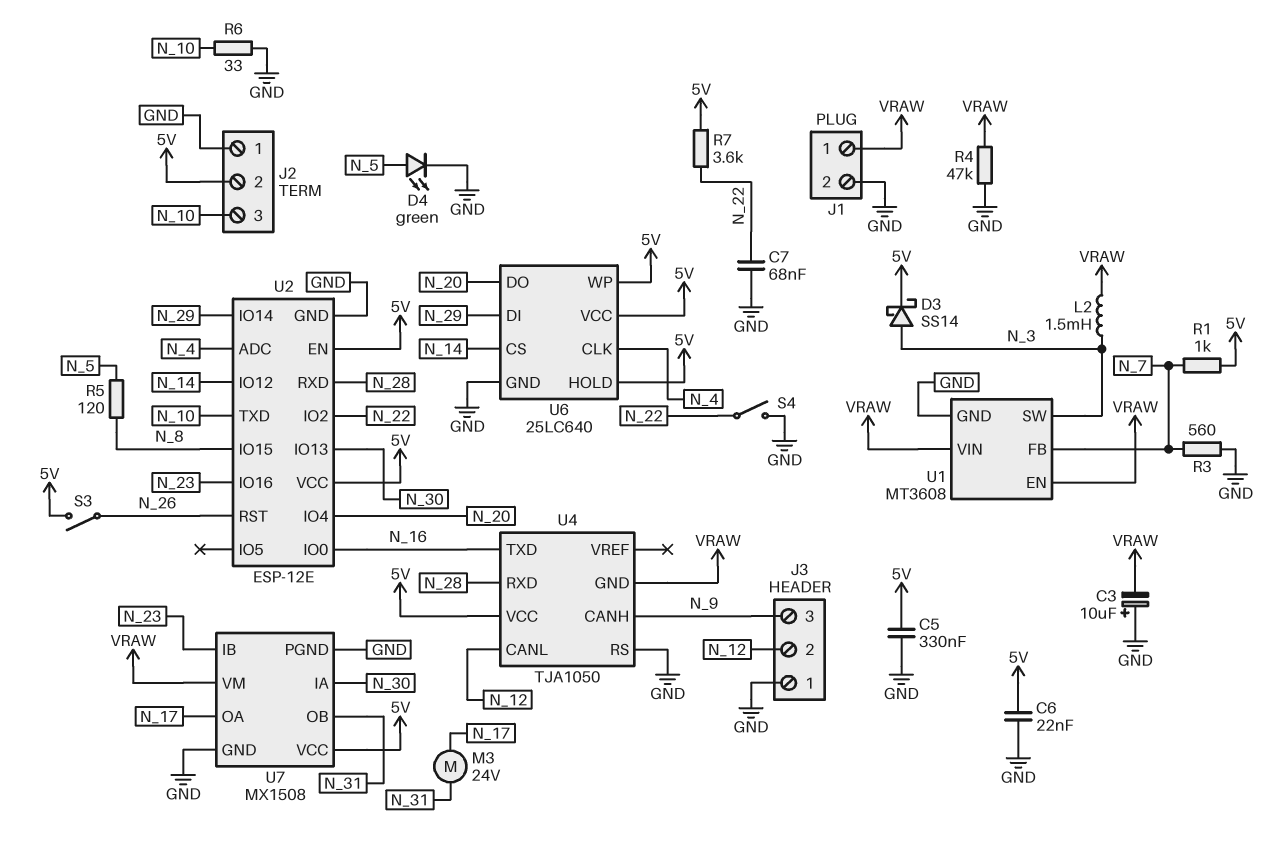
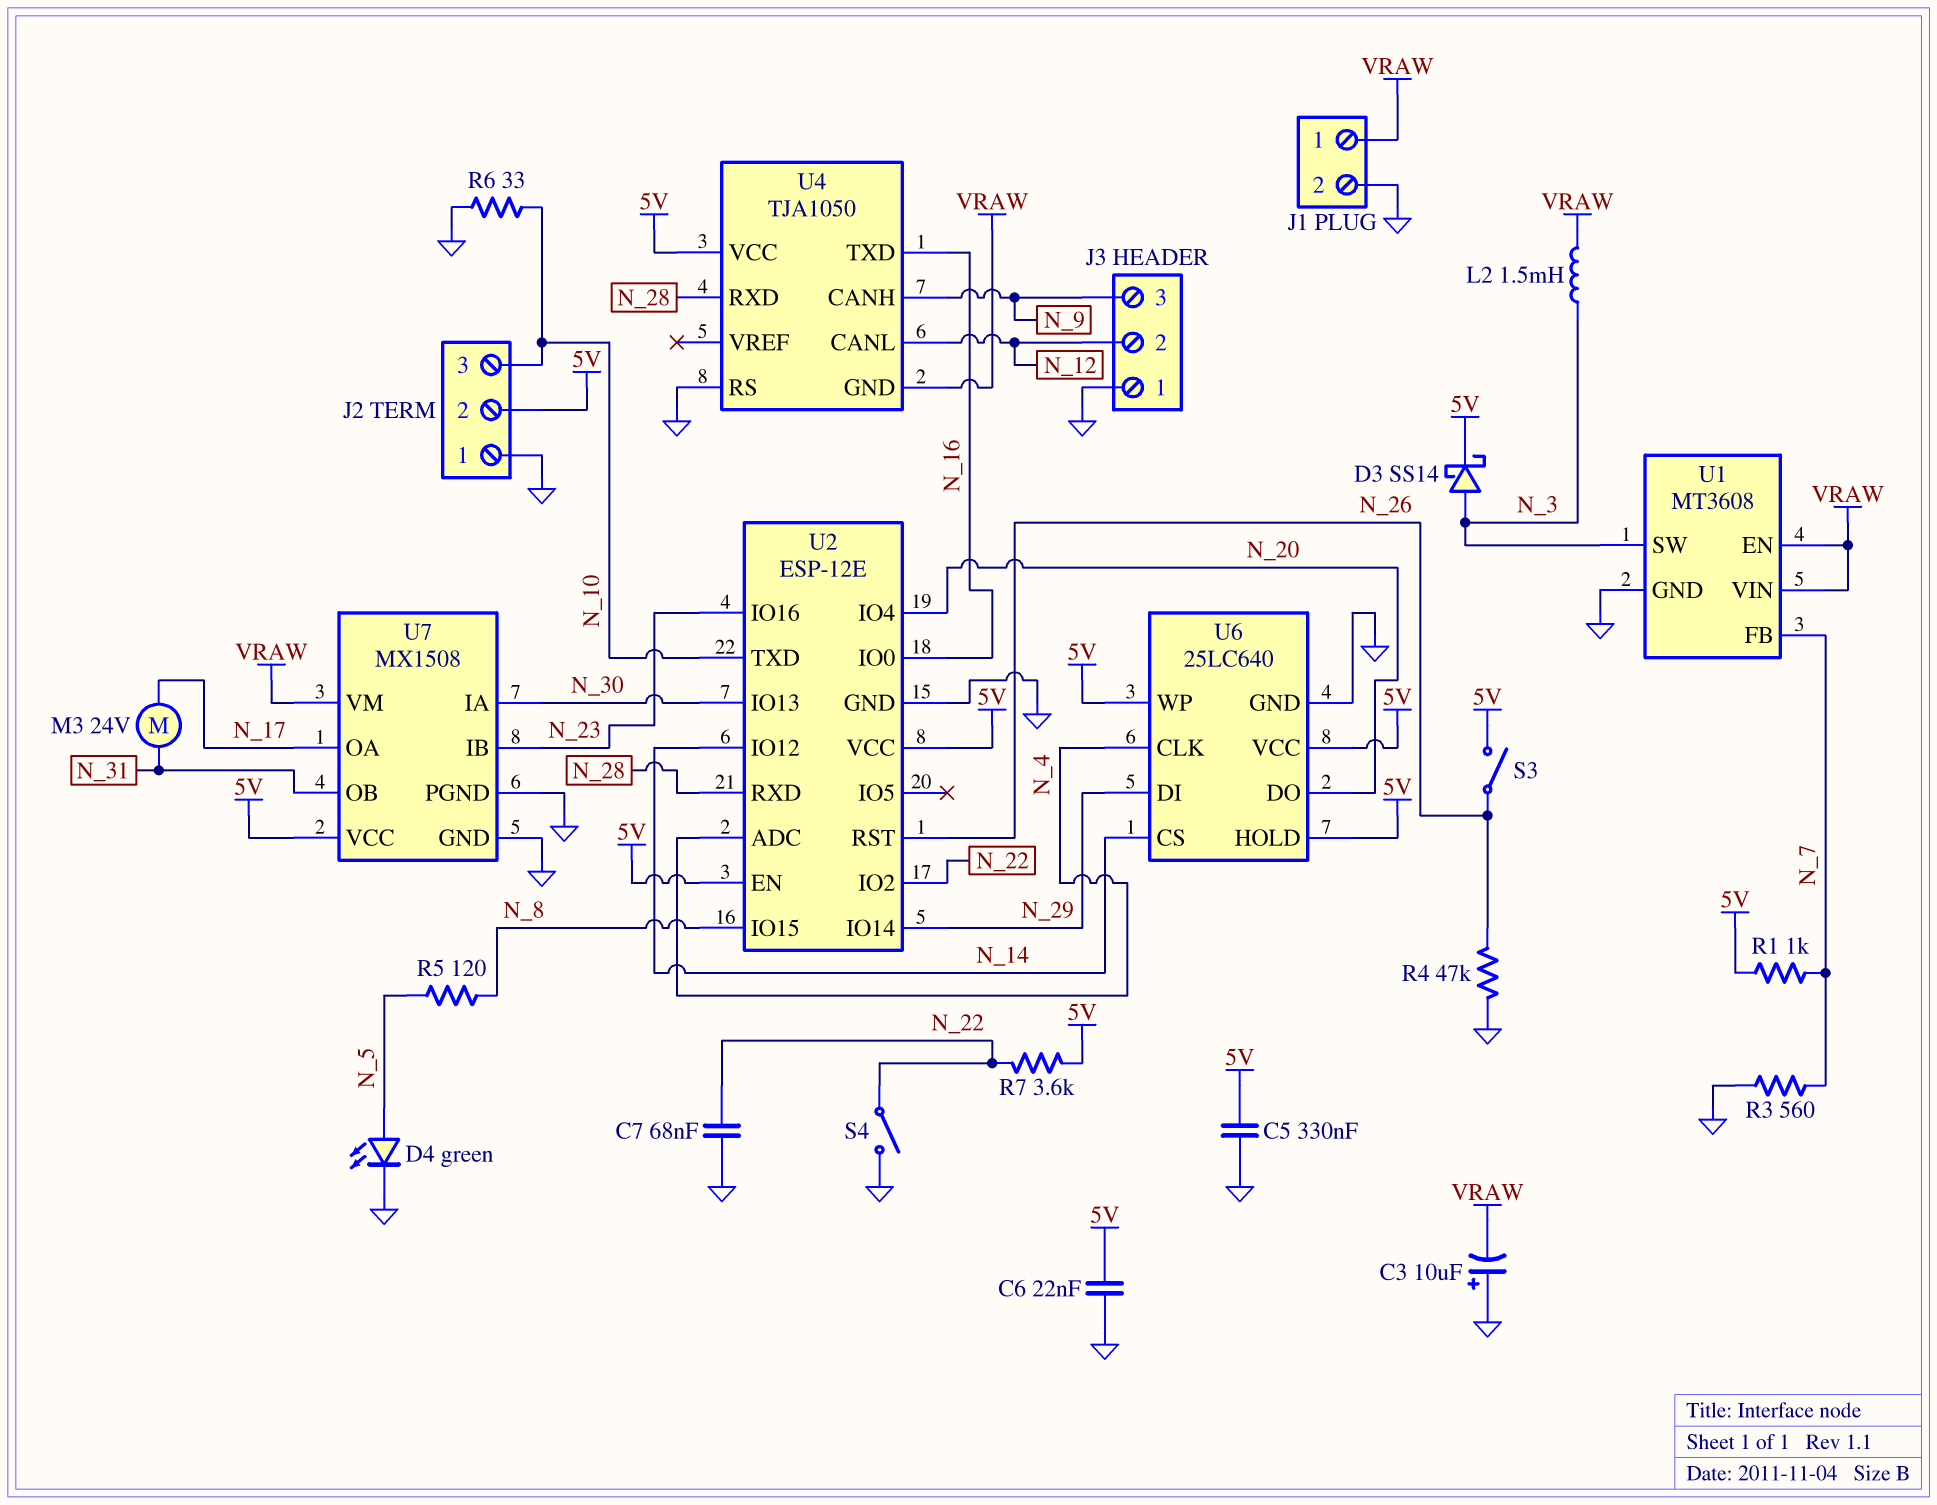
R4: 47k (GND, VRAW) -> 47k (GND, N_26)

